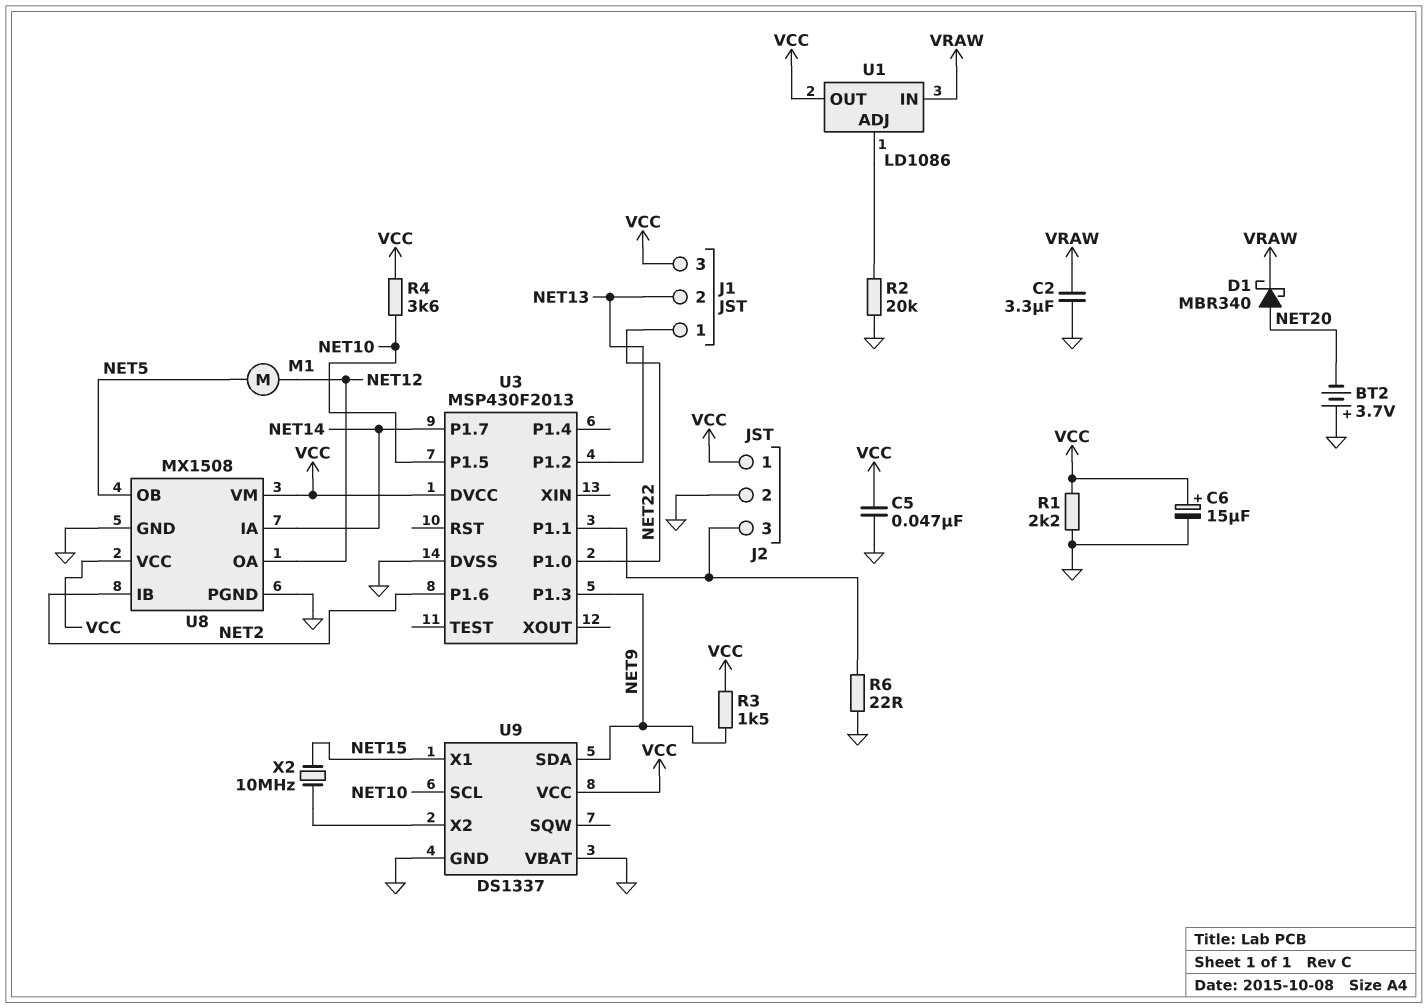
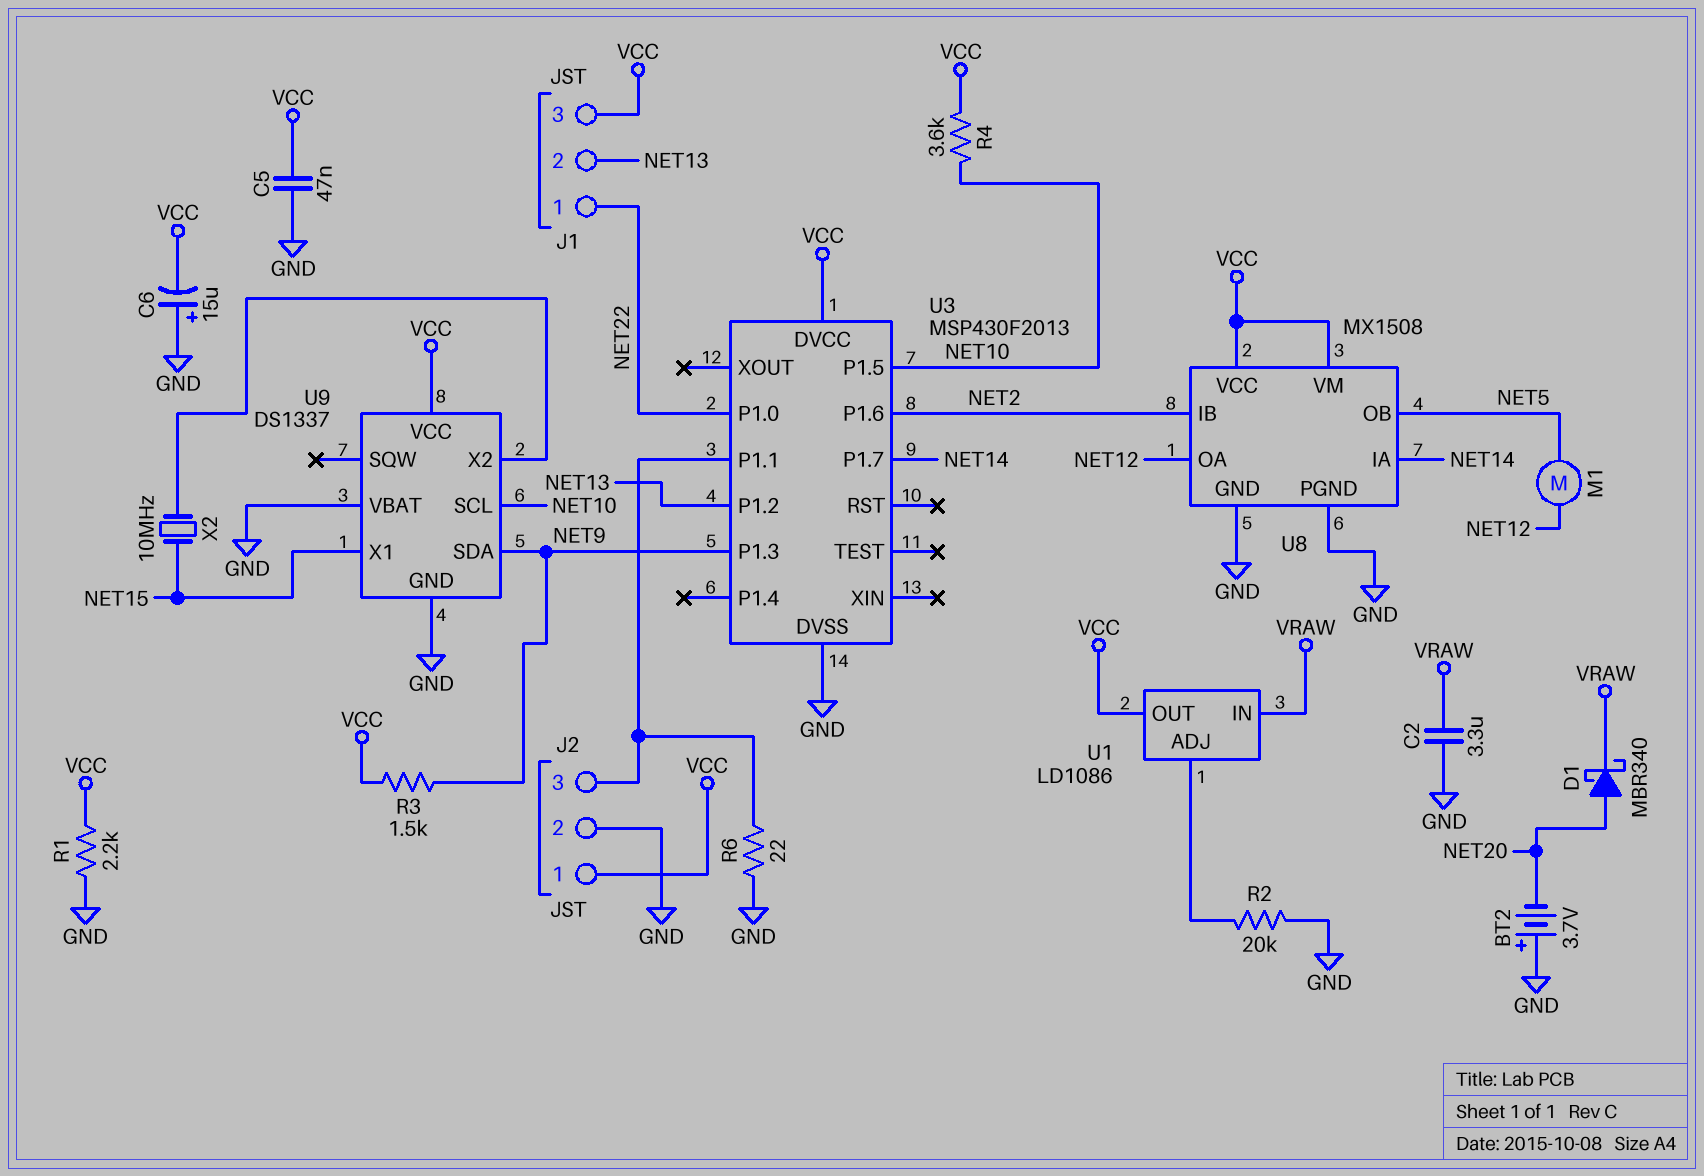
C6: 15uF (plus VCC, minus GND) -> 15uF (plus GND, minus VCC)

